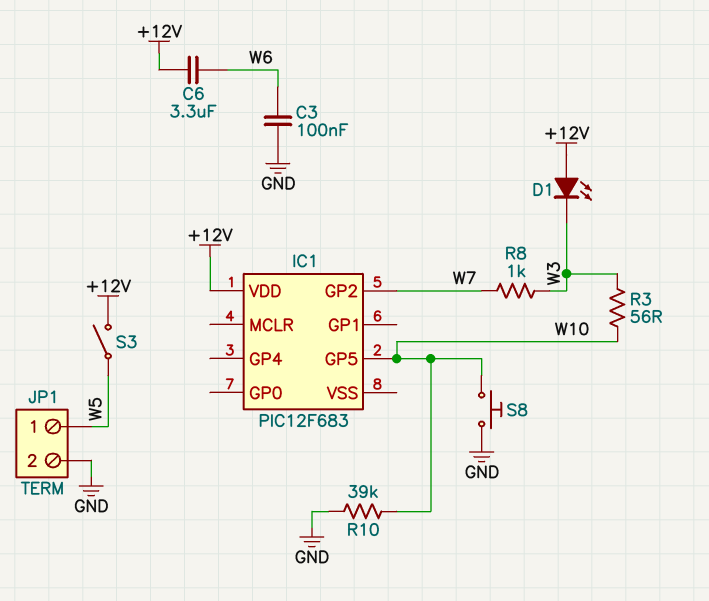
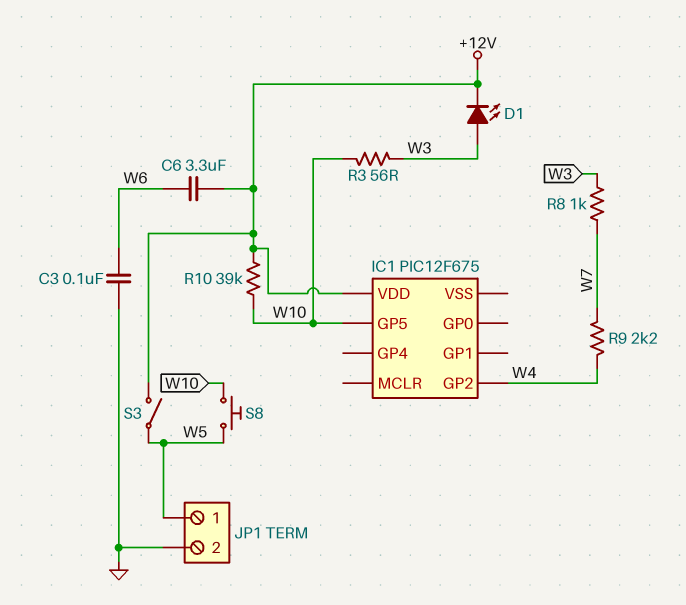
D1: LED (A +12V, K W3) -> LED (A W3, K +12V)
IC1: PIC12F683 -> PIC12F675
IC1 pin GP2: W7 -> W4
R9: none -> 2.2k (W4, W7)
R10: 39k (GND, W10) -> 39k (+12V, W10)
S8: button (GND, W10) -> button (W5, W10)

